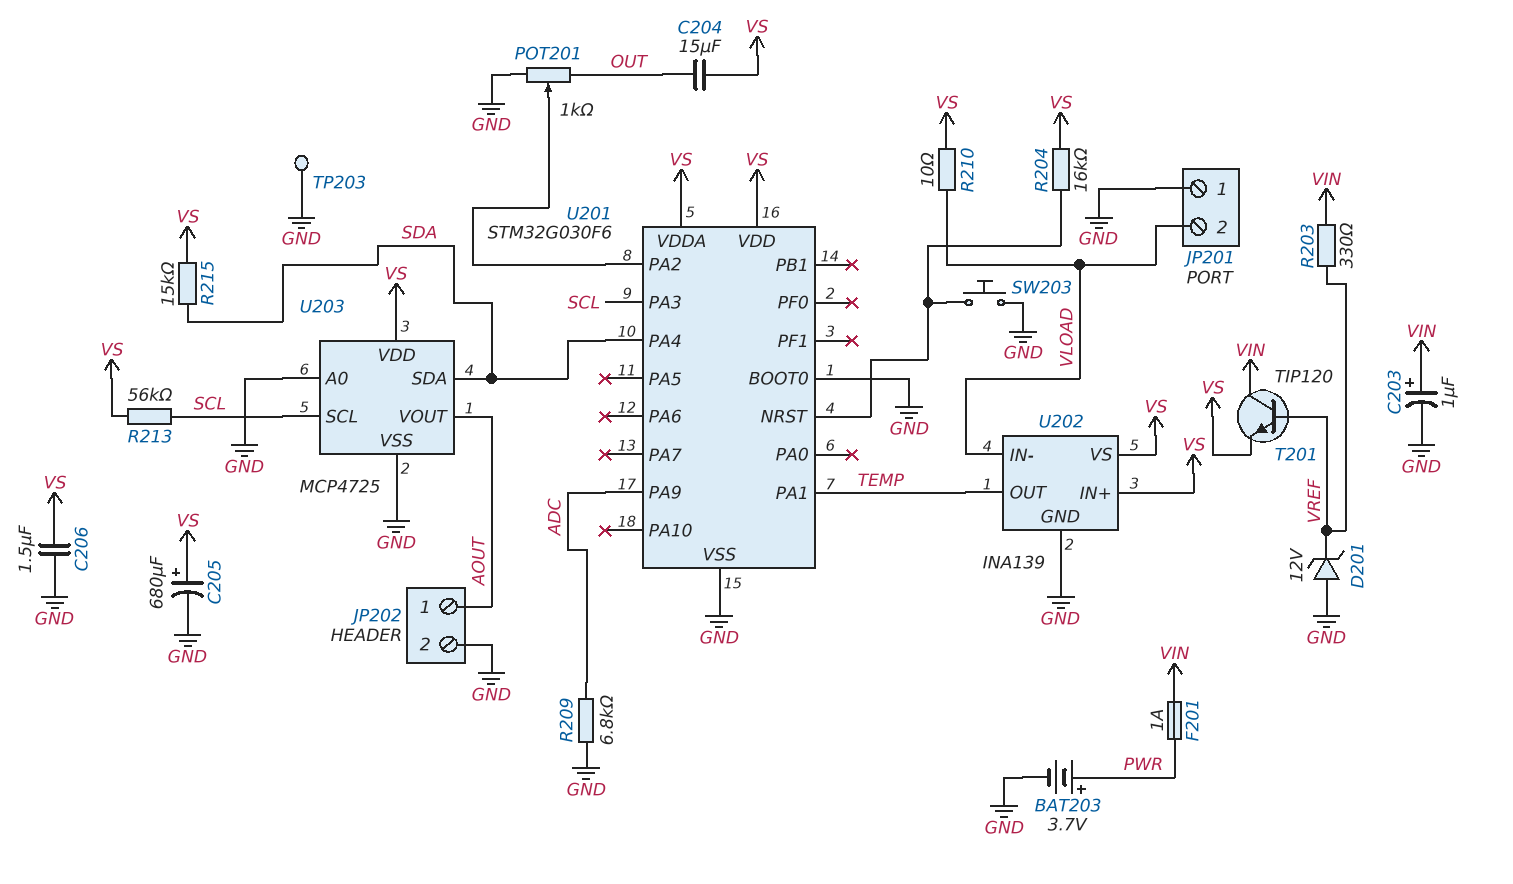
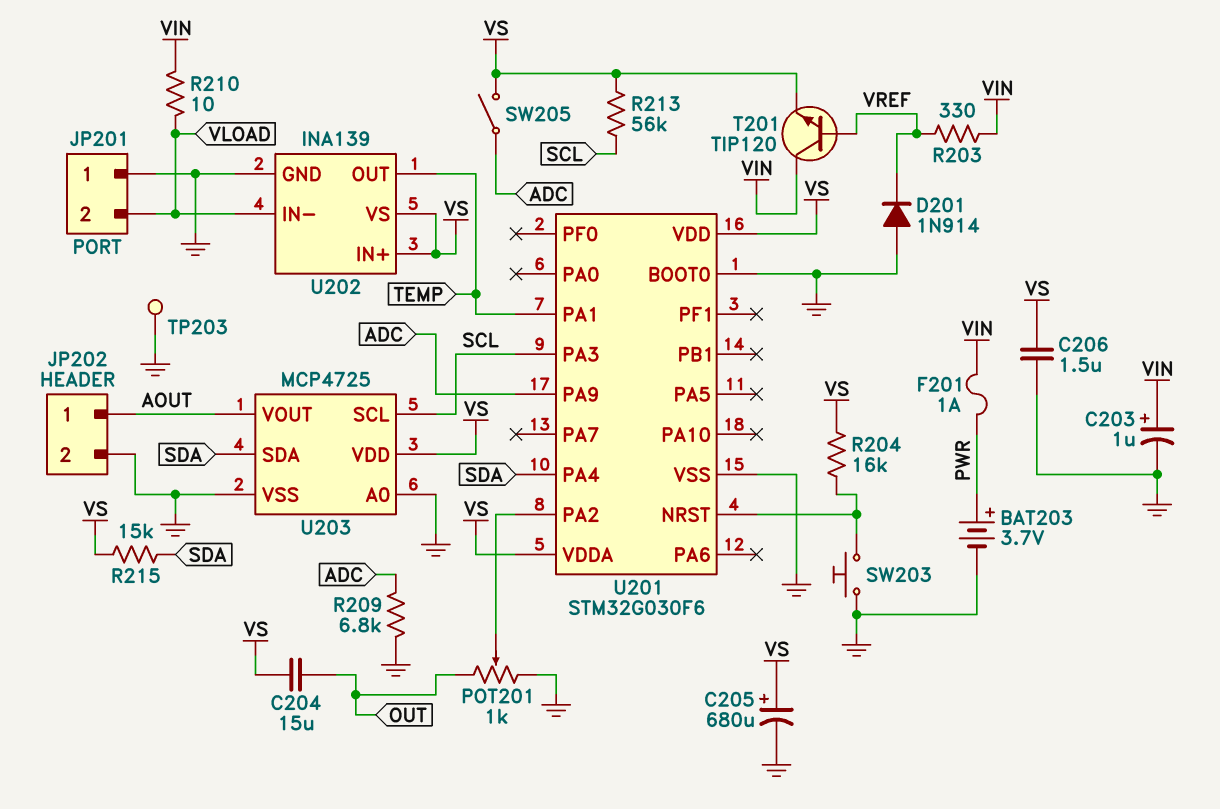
D201: zener 12V (A GND, K VREF) -> diode 1N914 (A GND, K VREF)
R210: 10 (VLOAD, VS) -> 10 (VIN, VLOAD)
SW205: none -> switch (ADC, VS)

